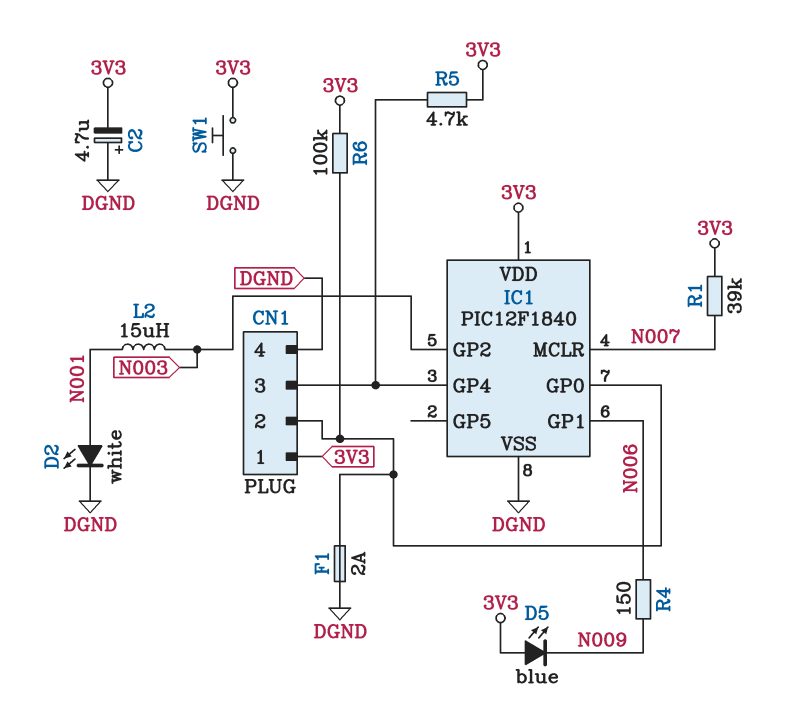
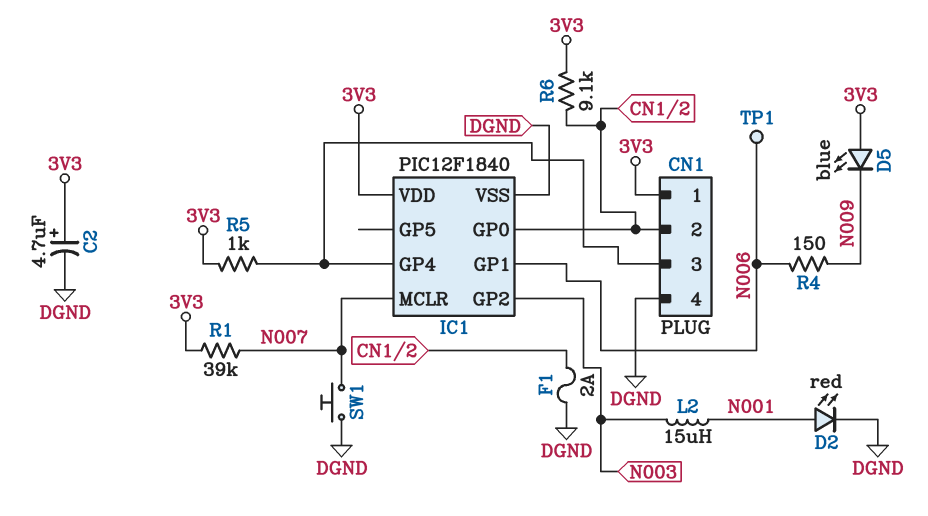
C2: 4.7uF (plus DGND, minus 3V3) -> 4.7uF (plus 3V3, minus DGND)
D2: LED white (A N001, K DGND) -> LED red (A N001, K DGND)
R5: 4.7k (3V3, CN1/3) -> 1k (3V3, CN1/3)
R6: 100k (3V3, CN1/2) -> 9.1k (3V3, CN1/2)
SW1: button (3V3, DGND) -> button (DGND, N007)
TP1: none -> test point (N006)

